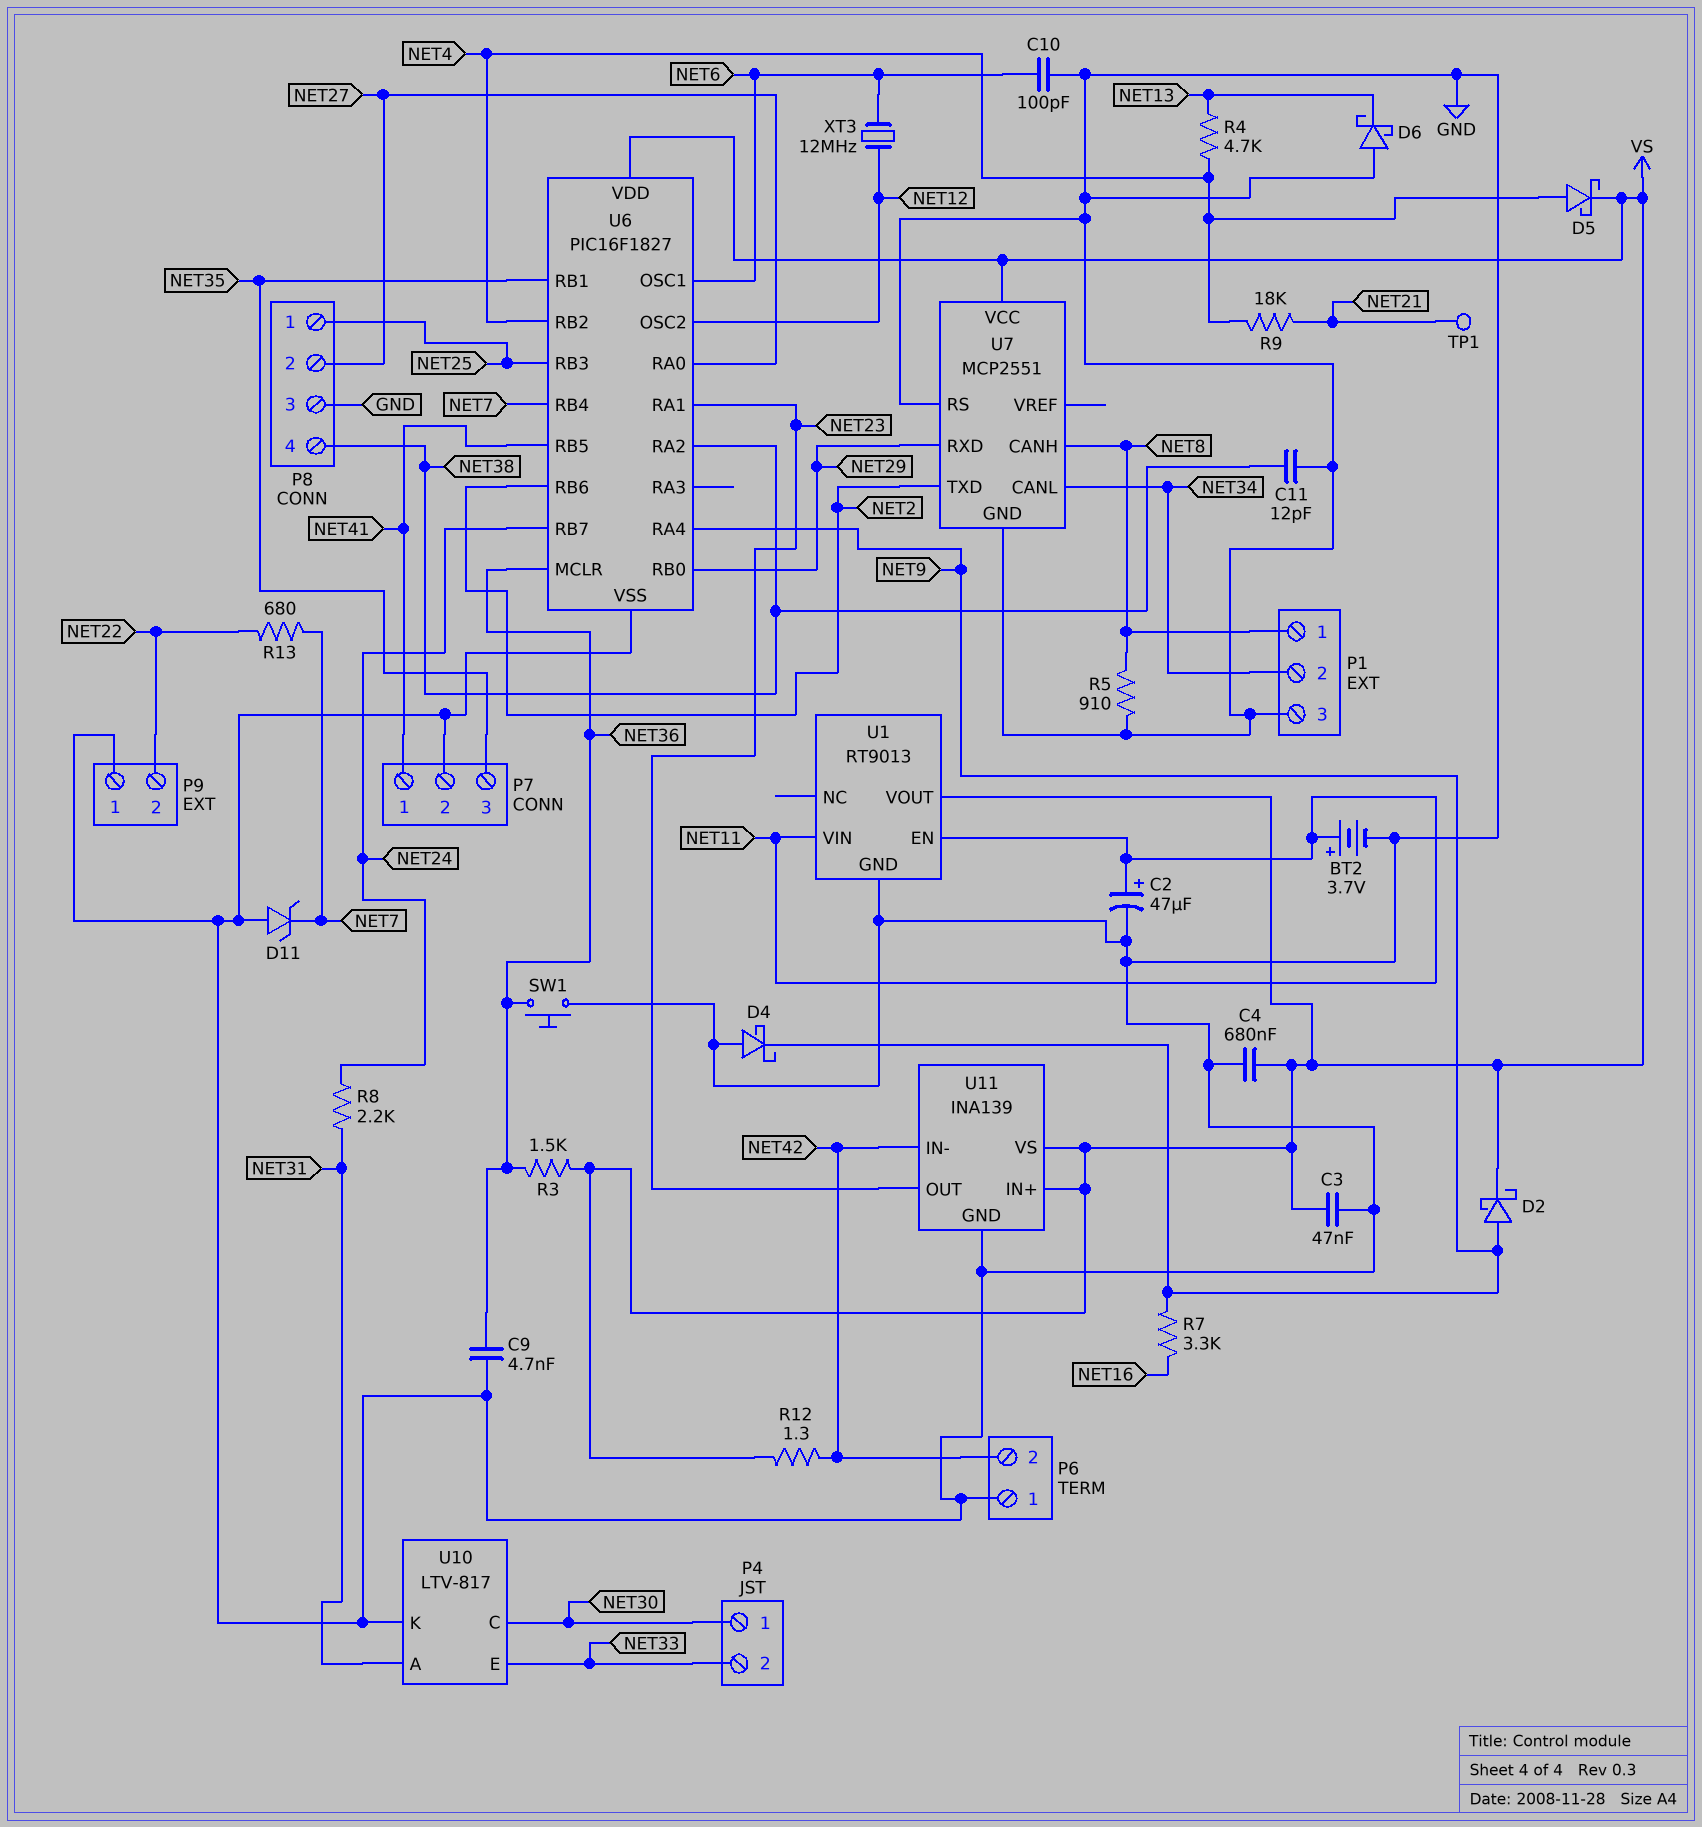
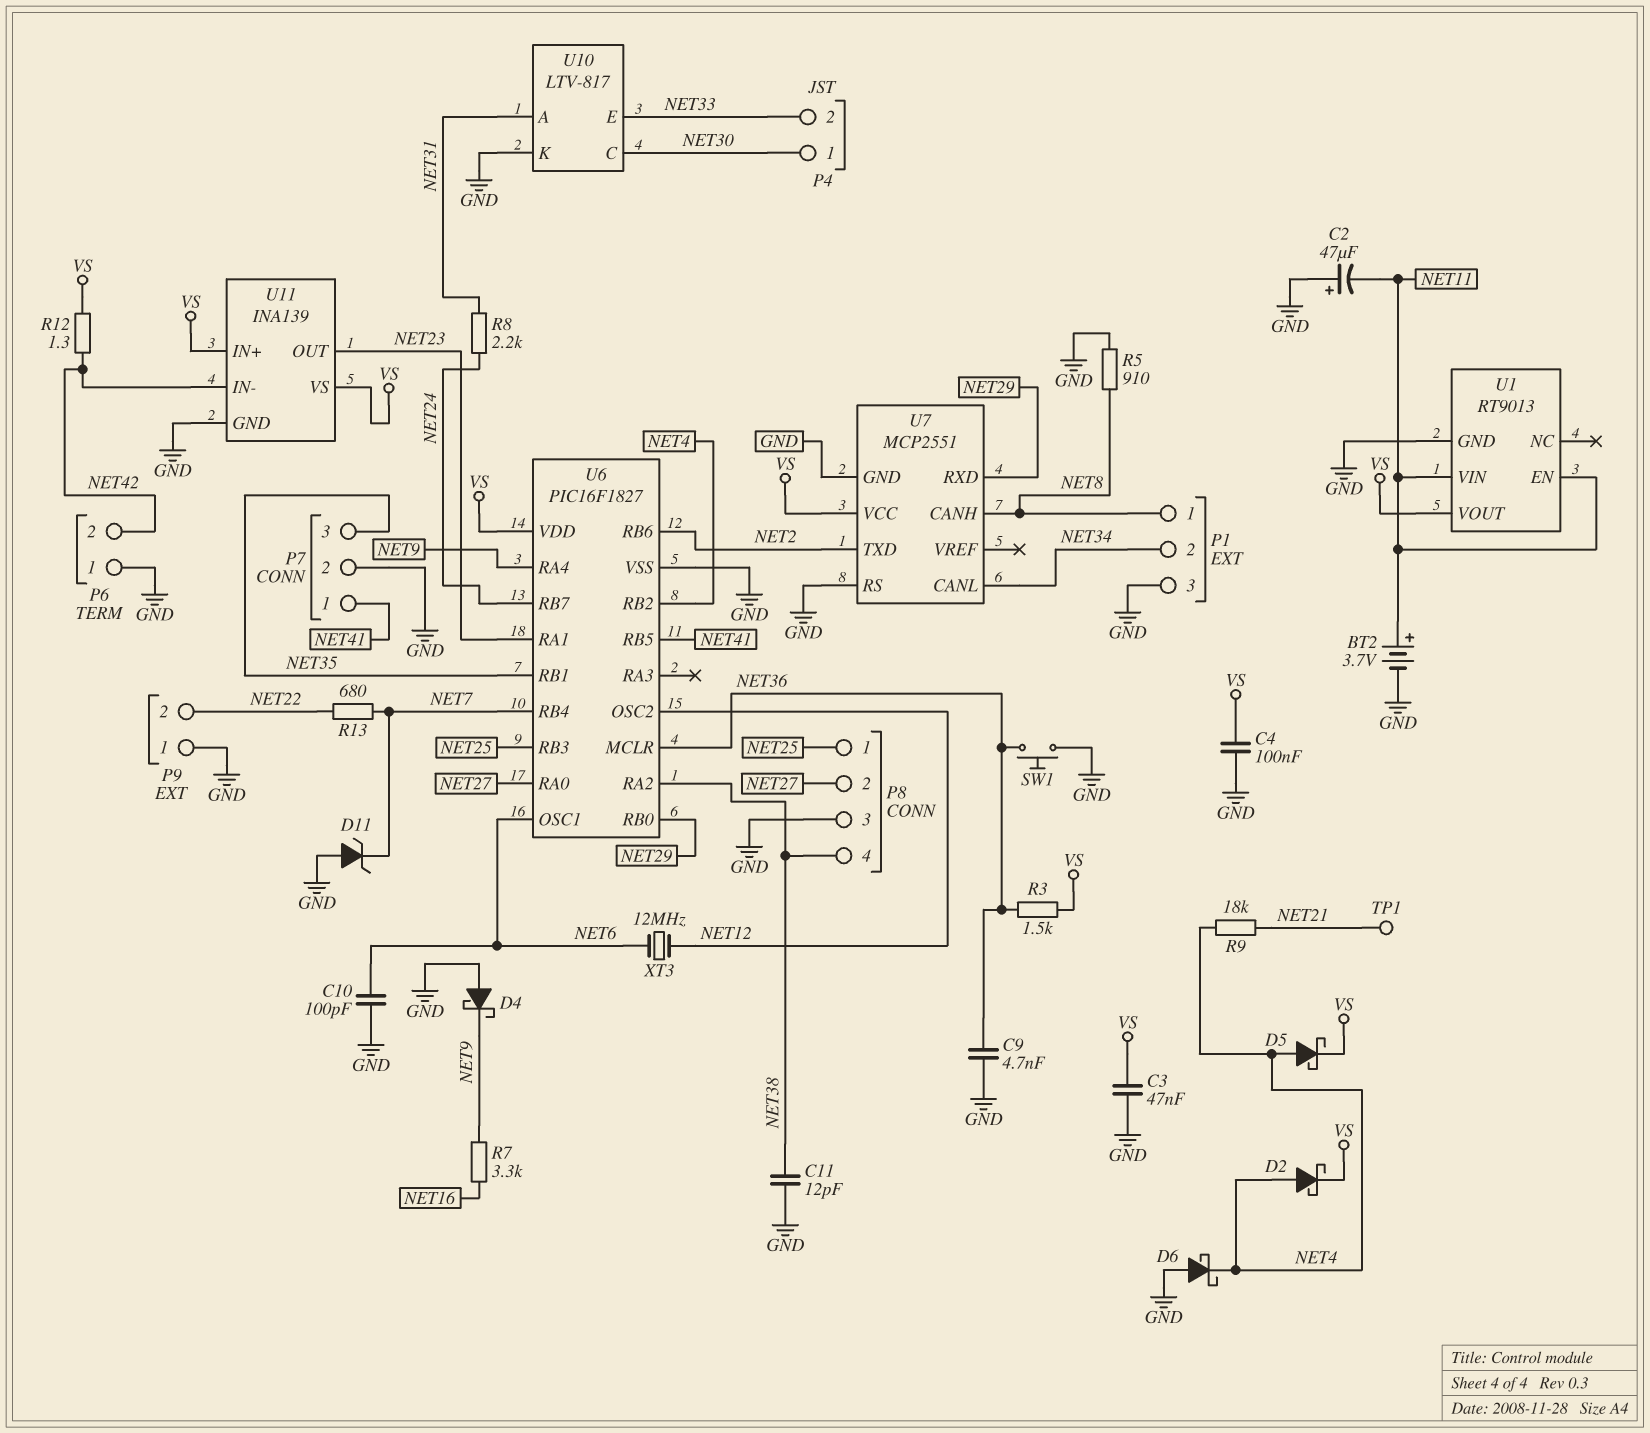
C2: 47uF (plus NET11, minus GND) -> 47uF (plus GND, minus NET11)
C4: 680nF (GND, VS) -> 100nF (GND, VS)
D2: schottky (A NET9, K VS) -> schottky (A NET4, K VS)
D6: schottky (A GND, K NET13) -> schottky (A GND, K NET4)
R4: 4.7k (NET4, NET13) -> none

